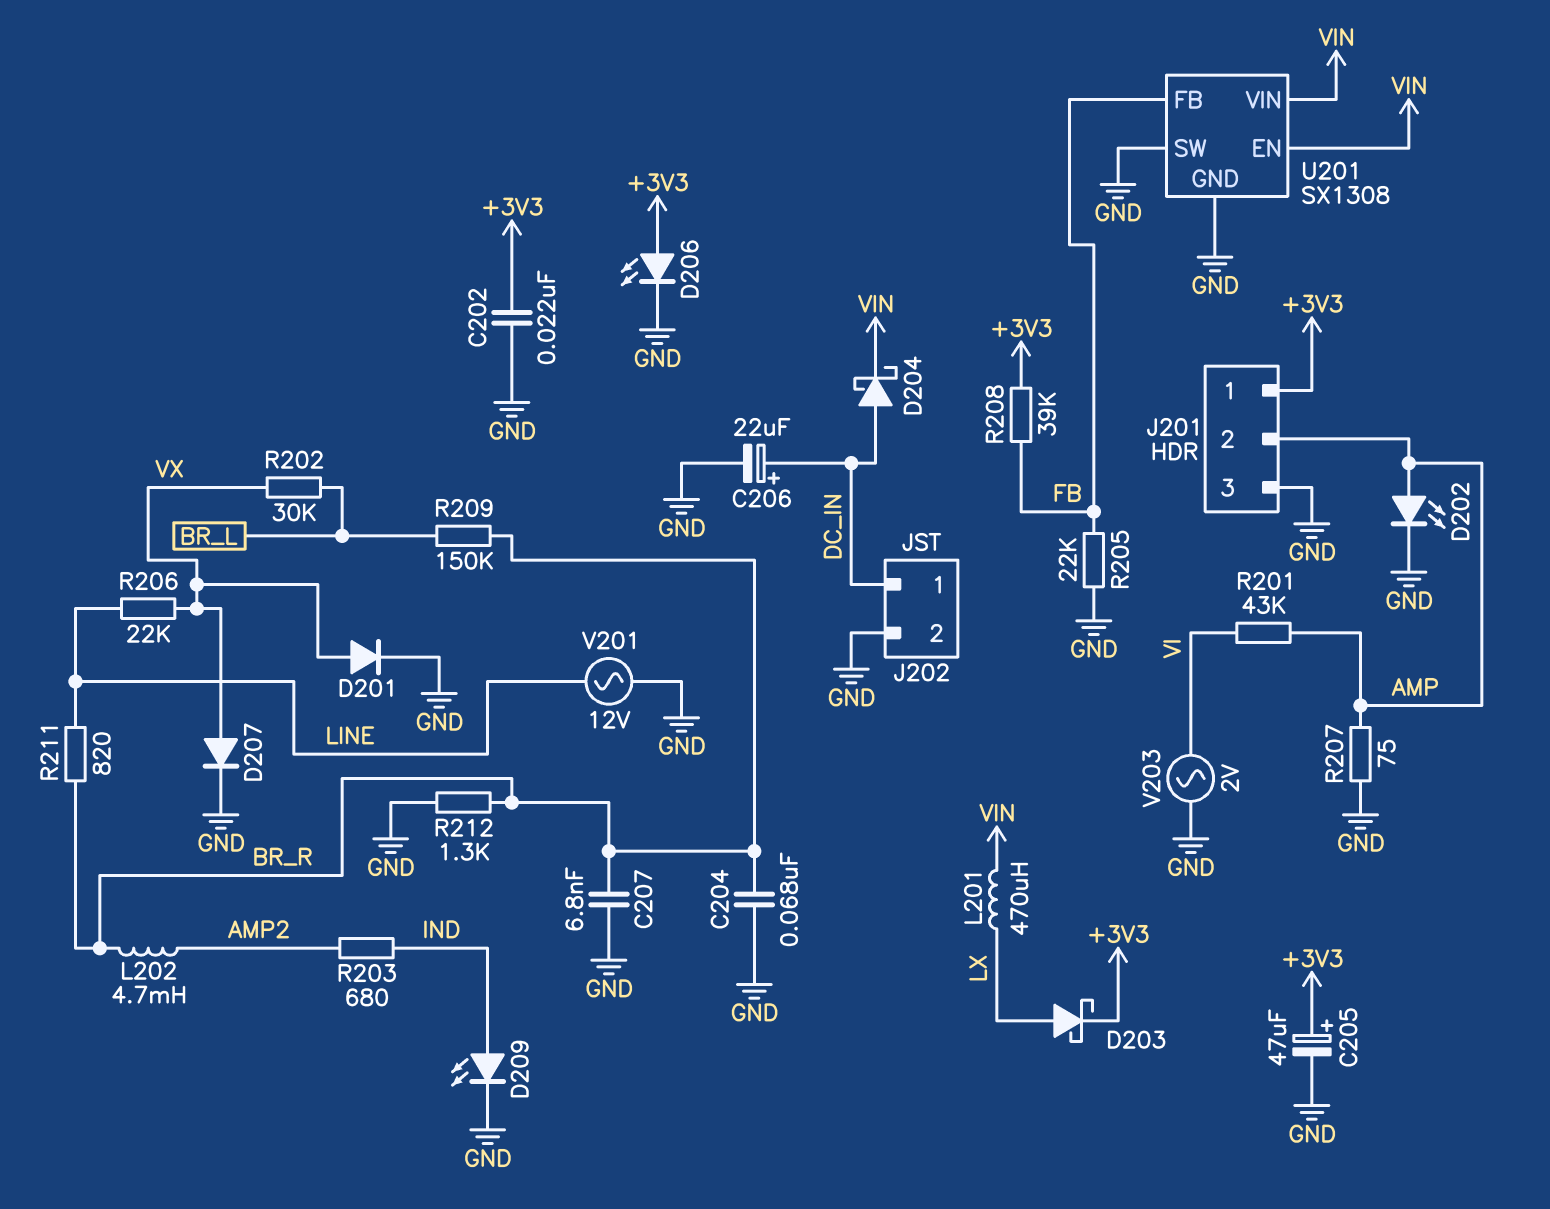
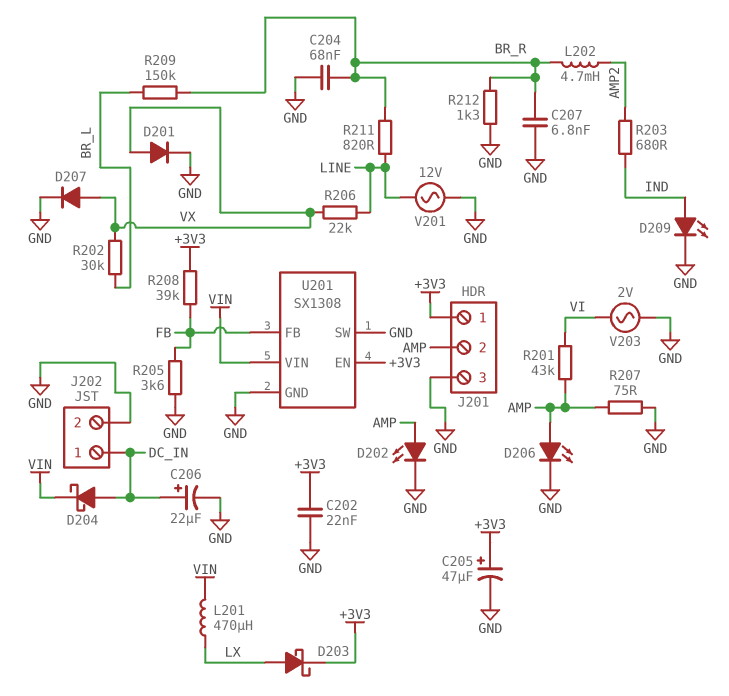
D206: LED (A +3V3, K GND) -> LED (A AMP, K GND)
R205: 22k (FB, GND) -> 3.6k (FB, GND)
U201 pin EN: VIN -> +3V3

